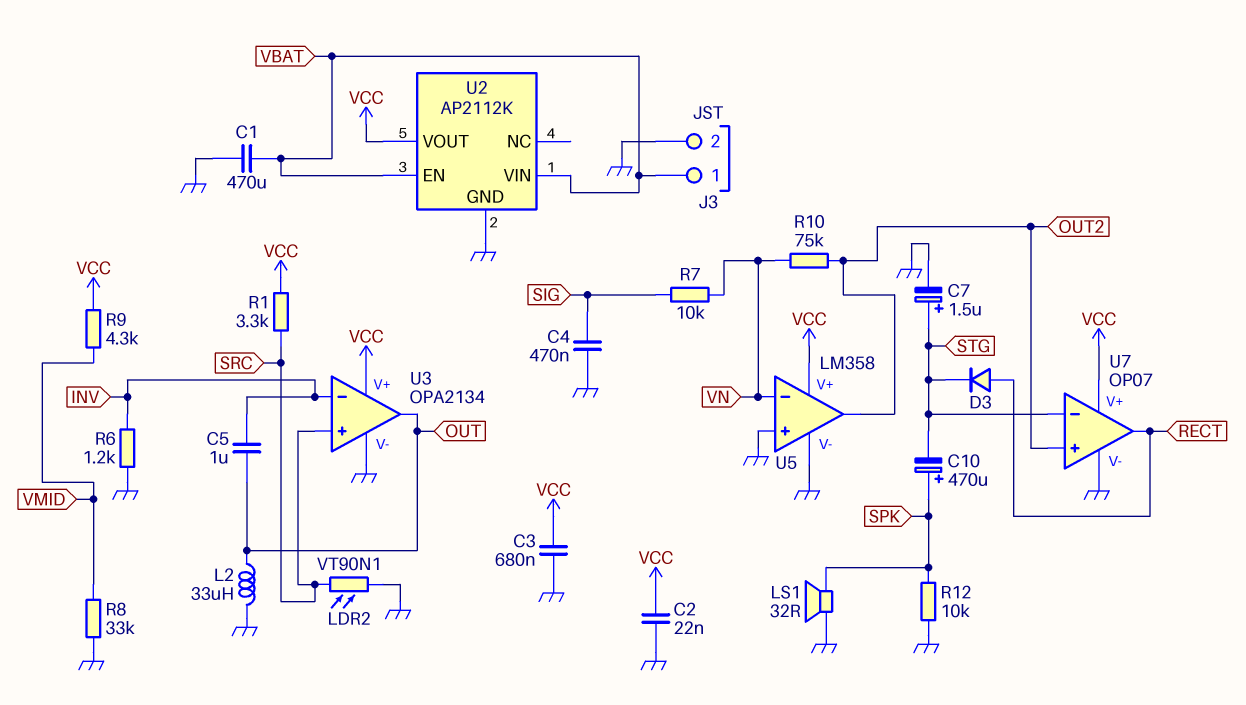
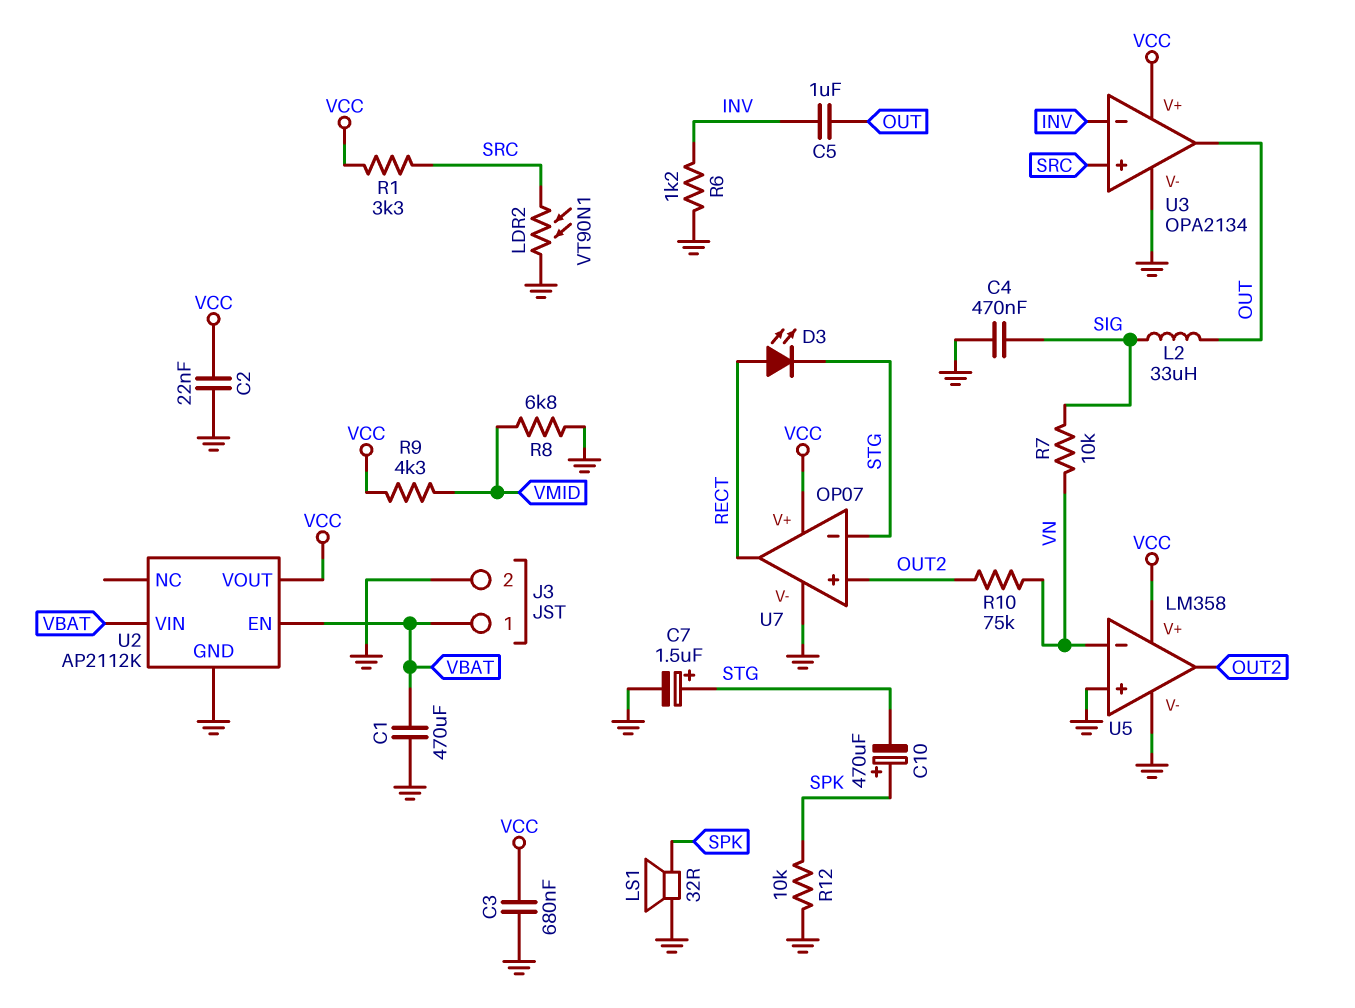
D3: diode (A RECT, K STG) -> LED (A RECT, K STG)
L2: 33uH (GND, OUT) -> 33uH (OUT, SIG)
R8: 33k (GND, VMID) -> 6.8k (GND, VMID)

